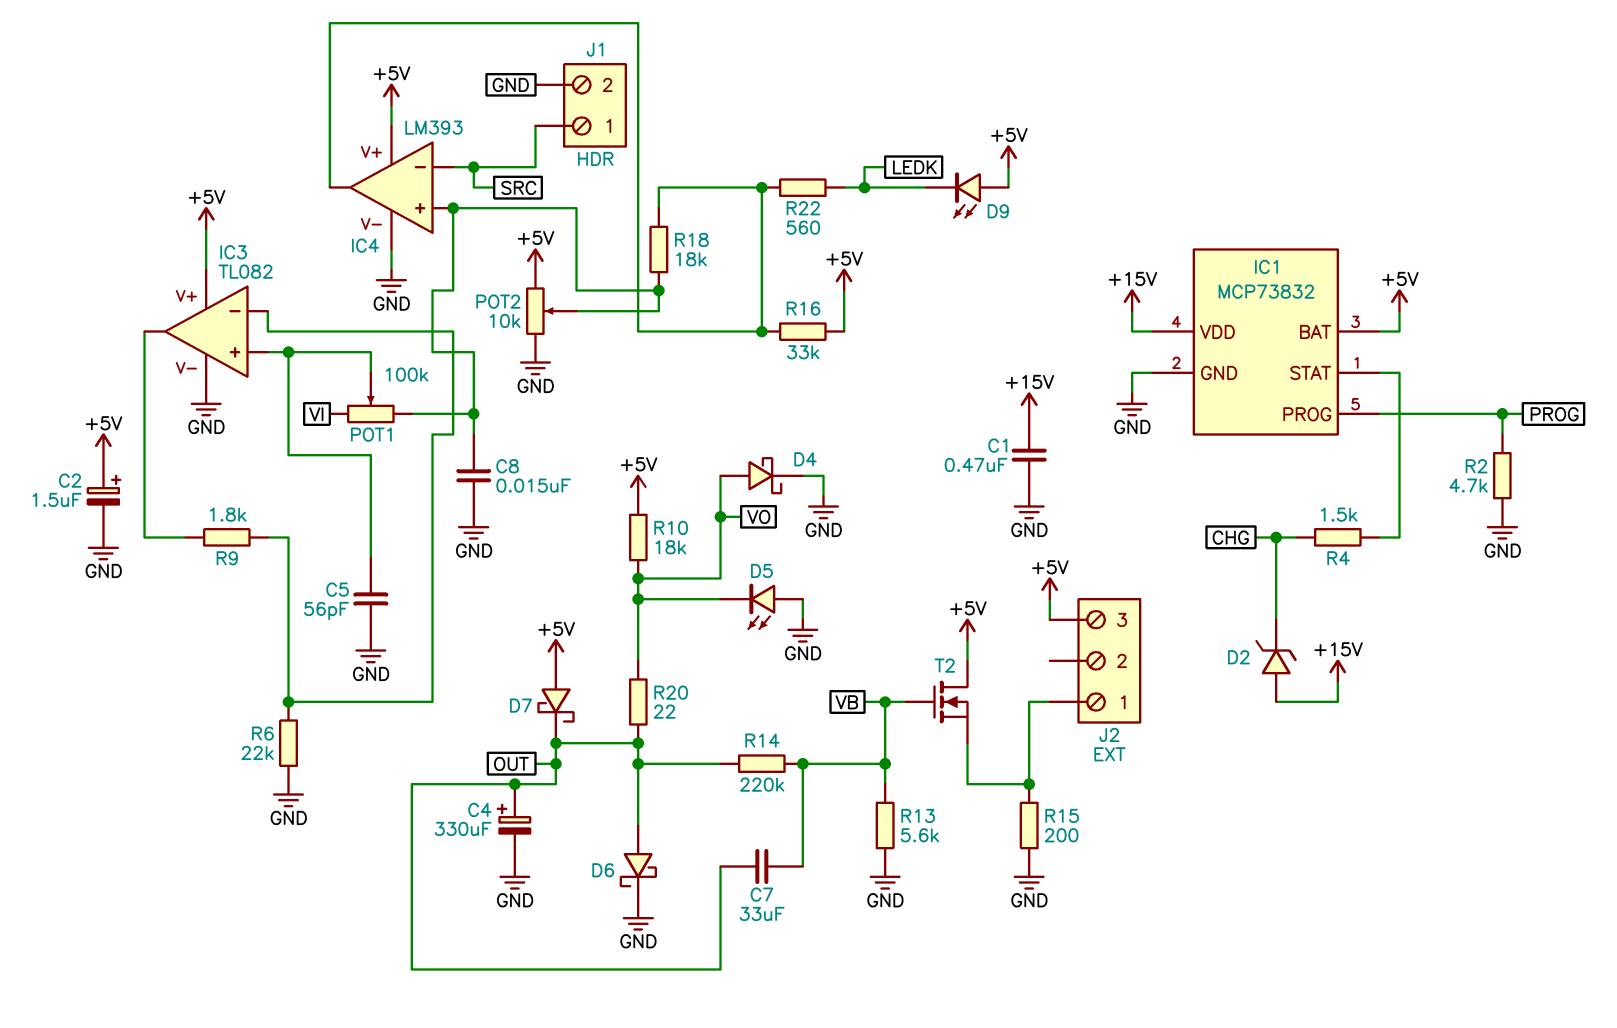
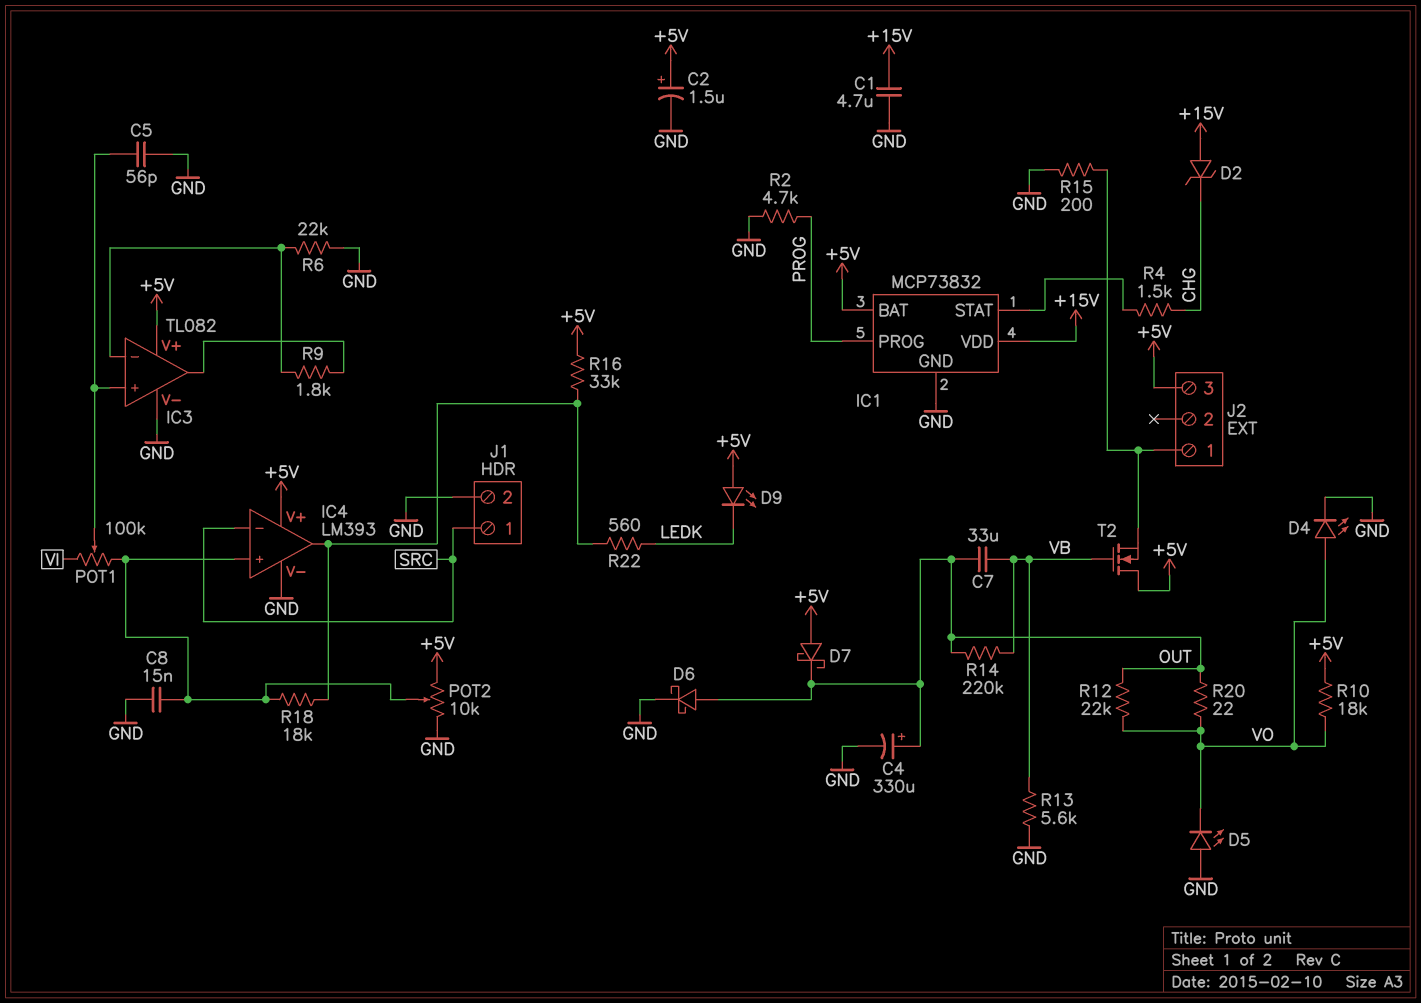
C1: 470nF (+15V, GND) -> 4.7uF (+15V, GND)
D4: schottky (A VO, K GND) -> LED (A VO, K GND)
R12: none -> 22k (OUT, VO)

